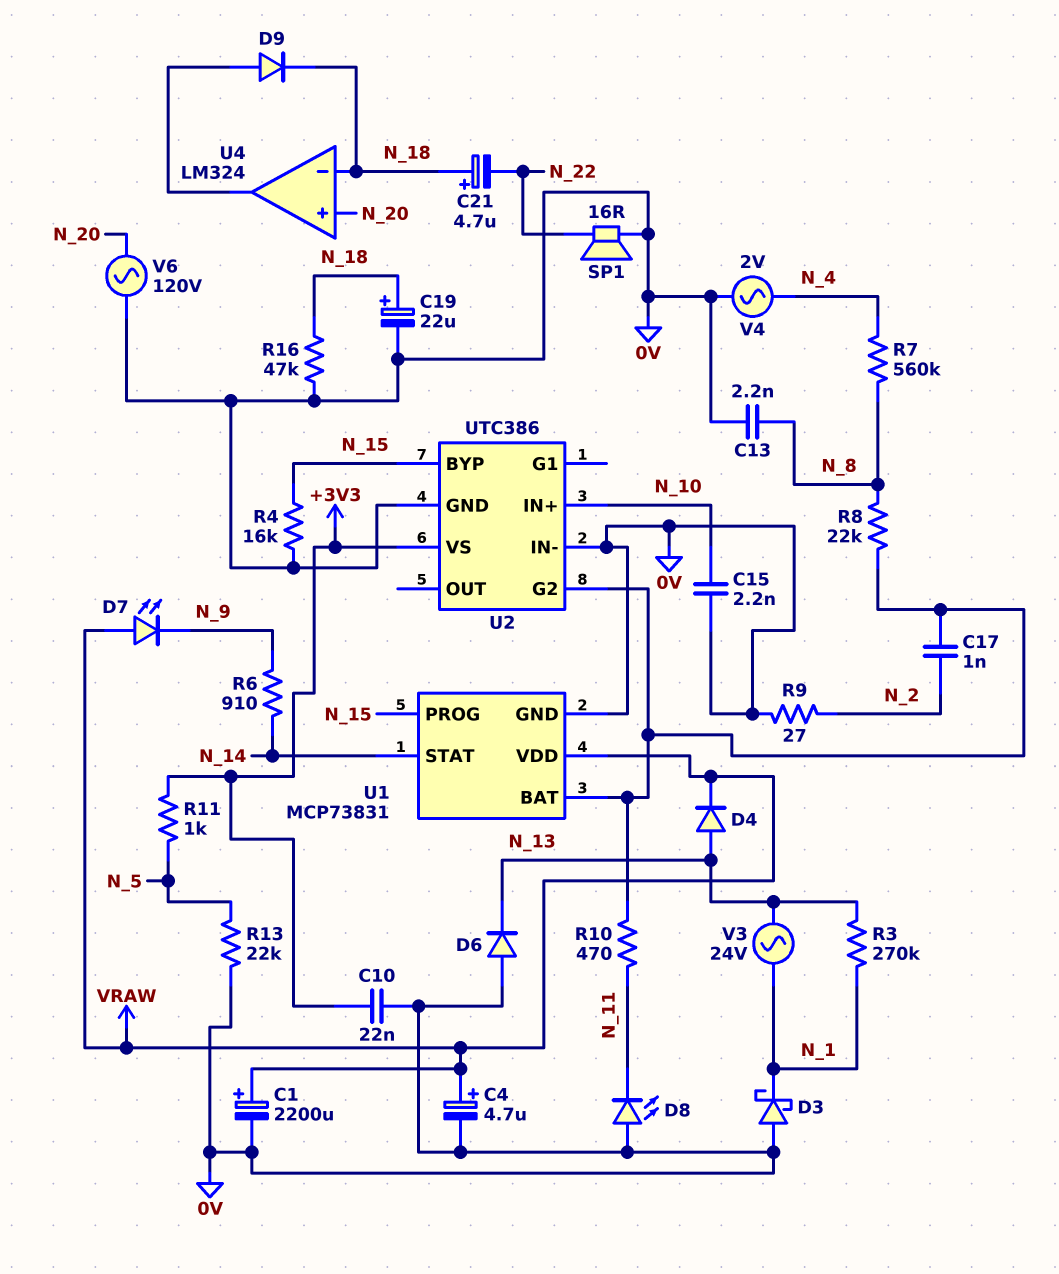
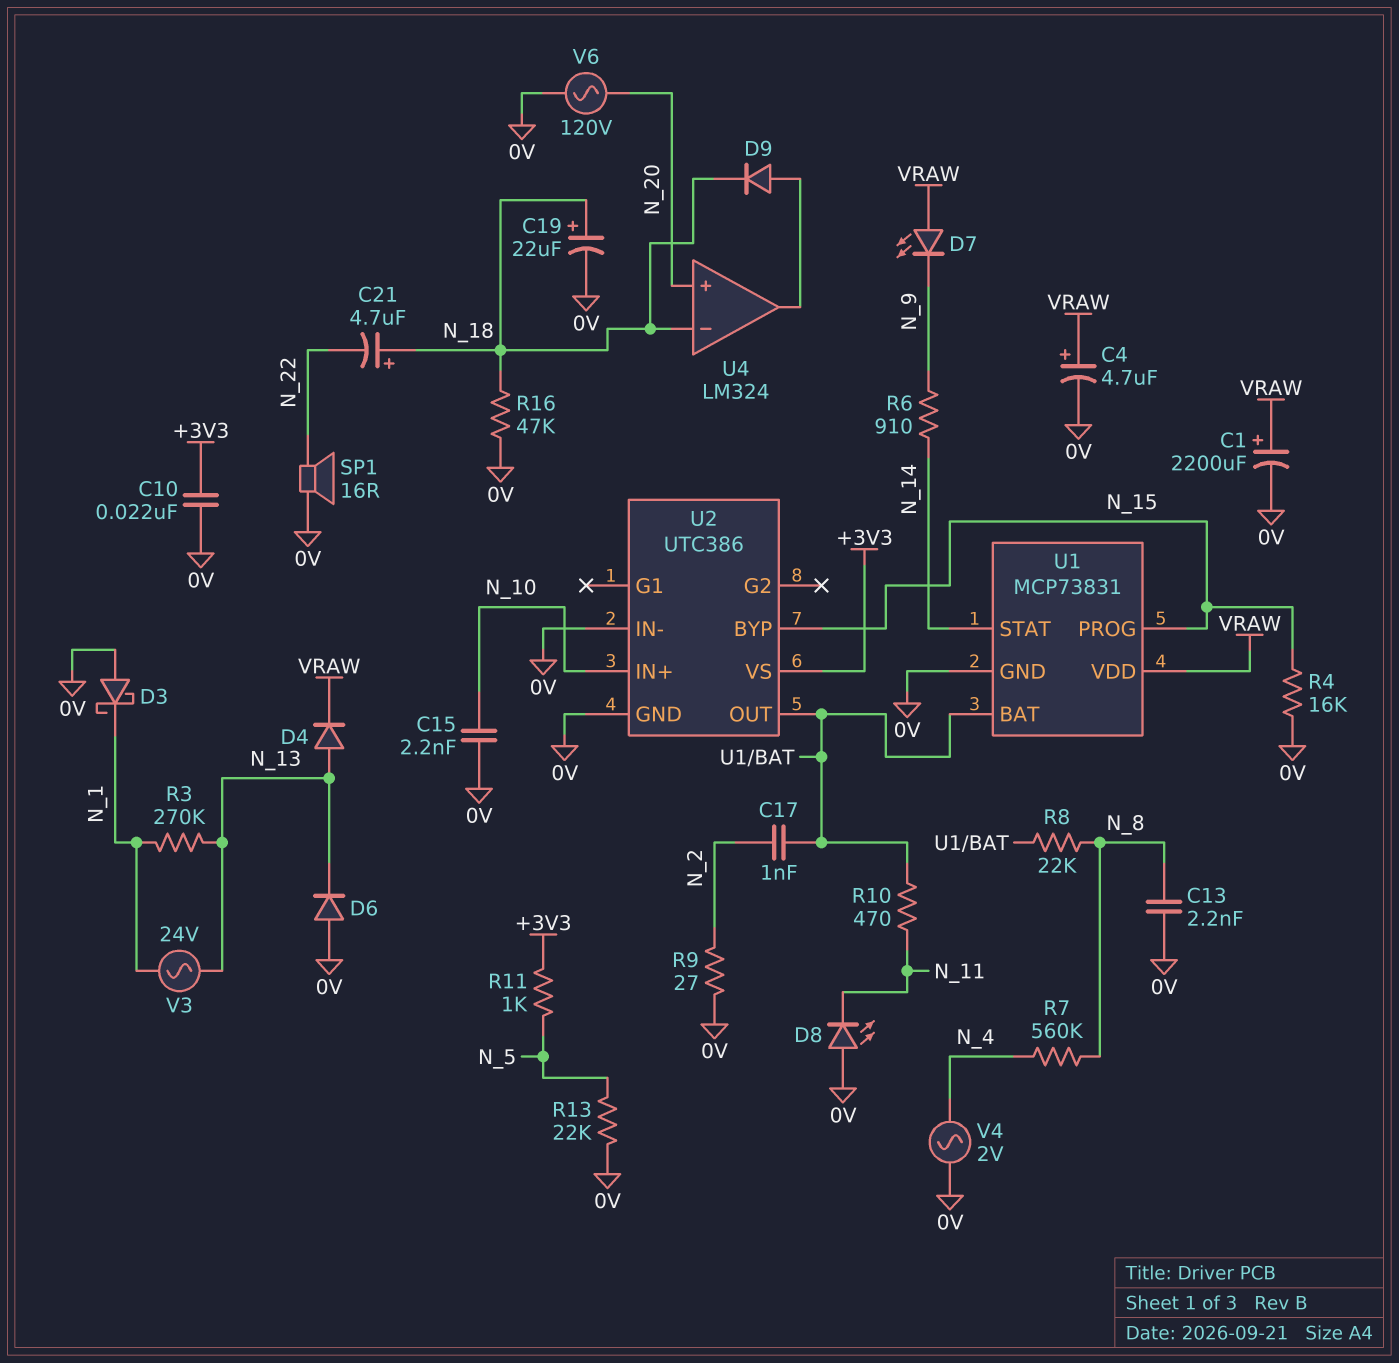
U2 pin G2: U1/BAT -> none
U2 pin OUT: none -> U1/BAT

